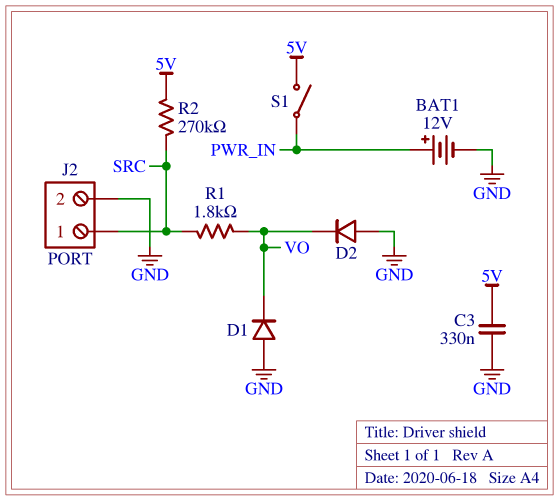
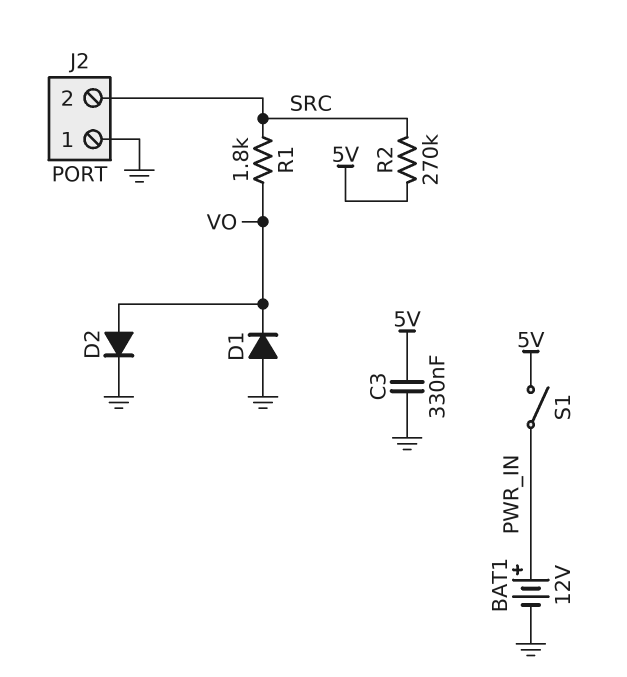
D2: diode (A GND, K VO) -> diode (A VO, K GND)
J2 pin 1: SRC -> GND
J2 pin 2: GND -> SRC

